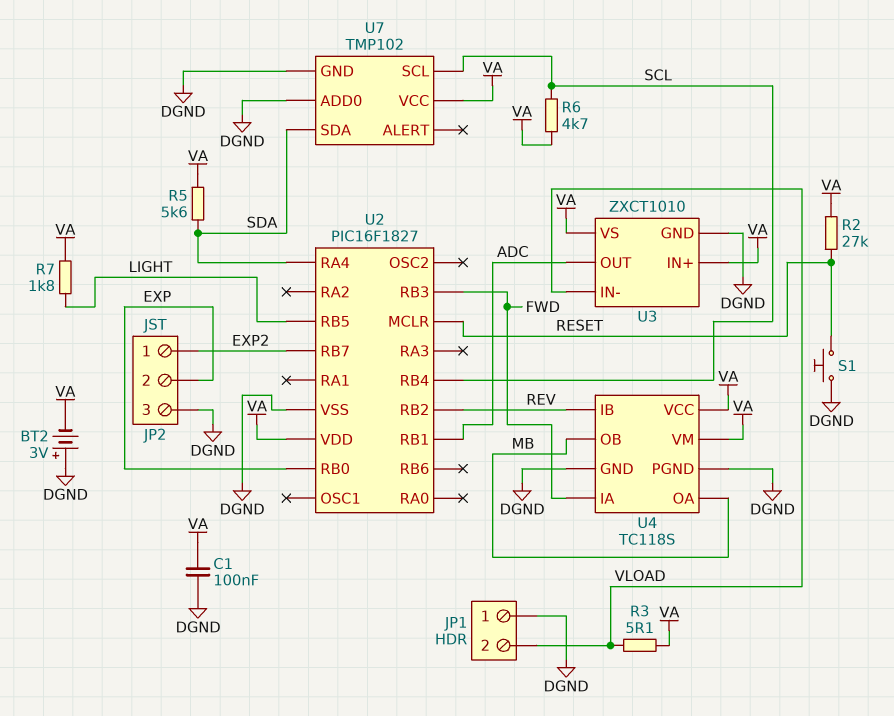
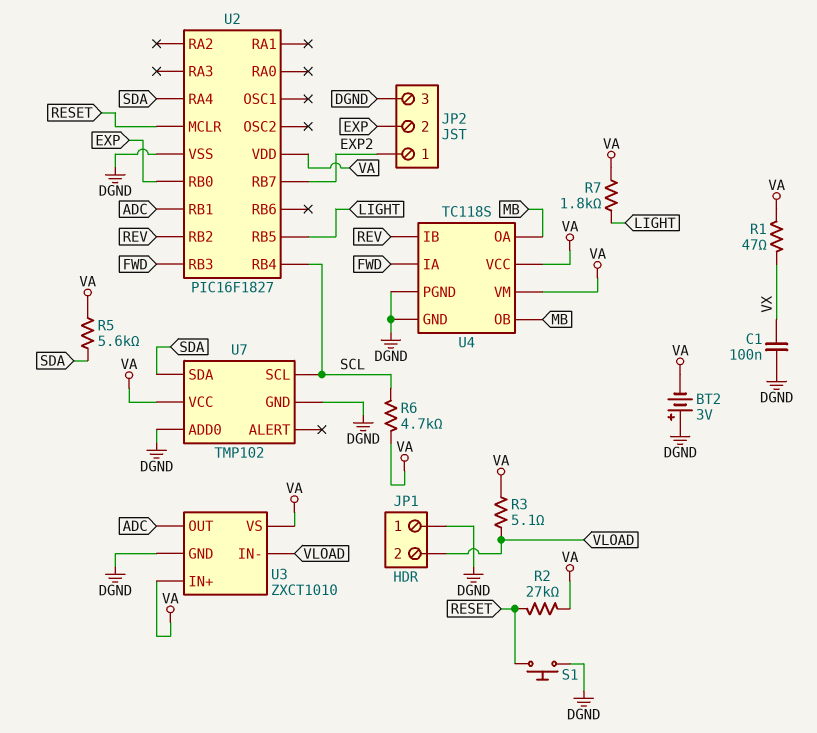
C1: 100nF (DGND, VA) -> 100nF (DGND, VX)
R1: none -> 47 (VA, VX)

